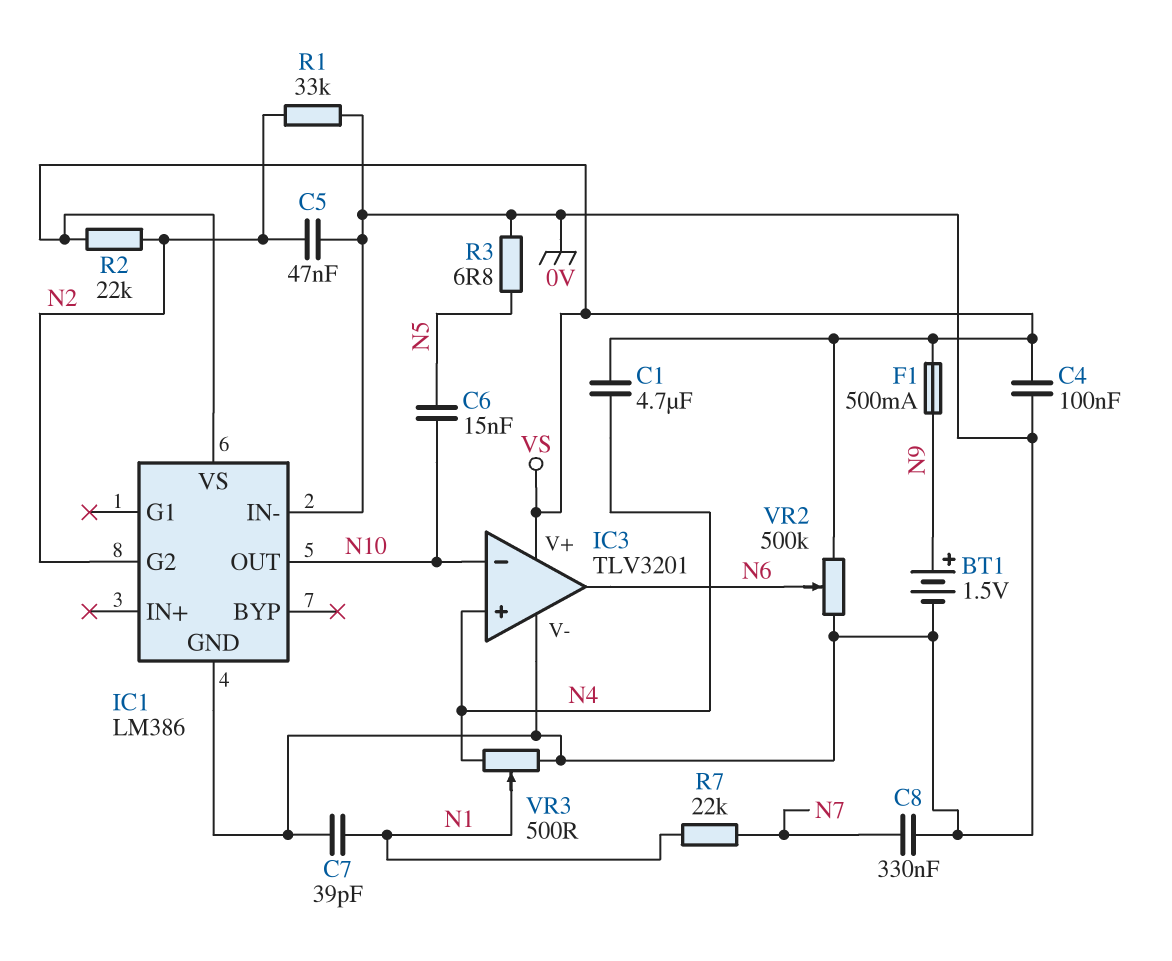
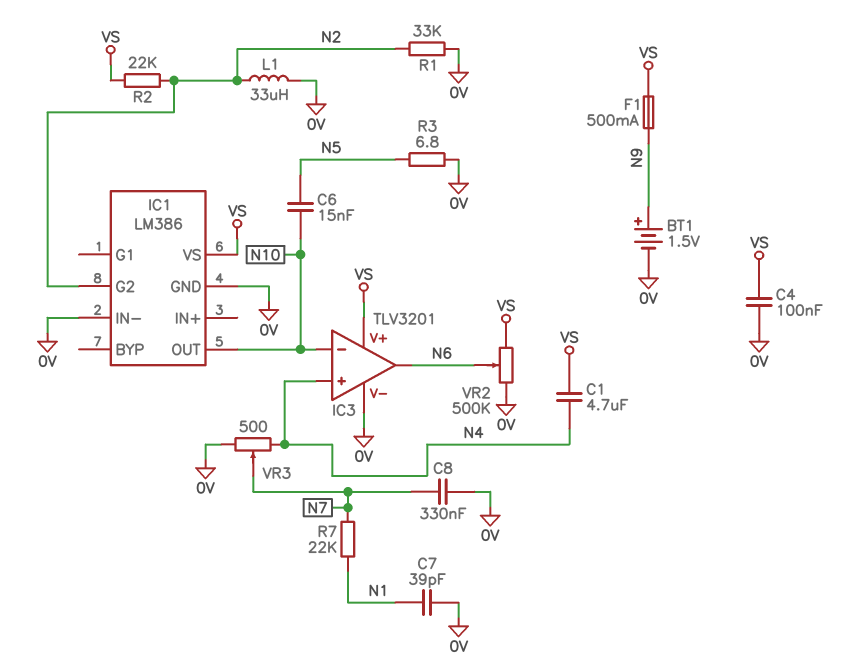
C5: 47nF (0V, N2) -> none
L1: none -> 33uH (0V, N2)
VR3: 500 (0V, N4, wiper N1) -> 500 (0V, N4, wiper N7)

